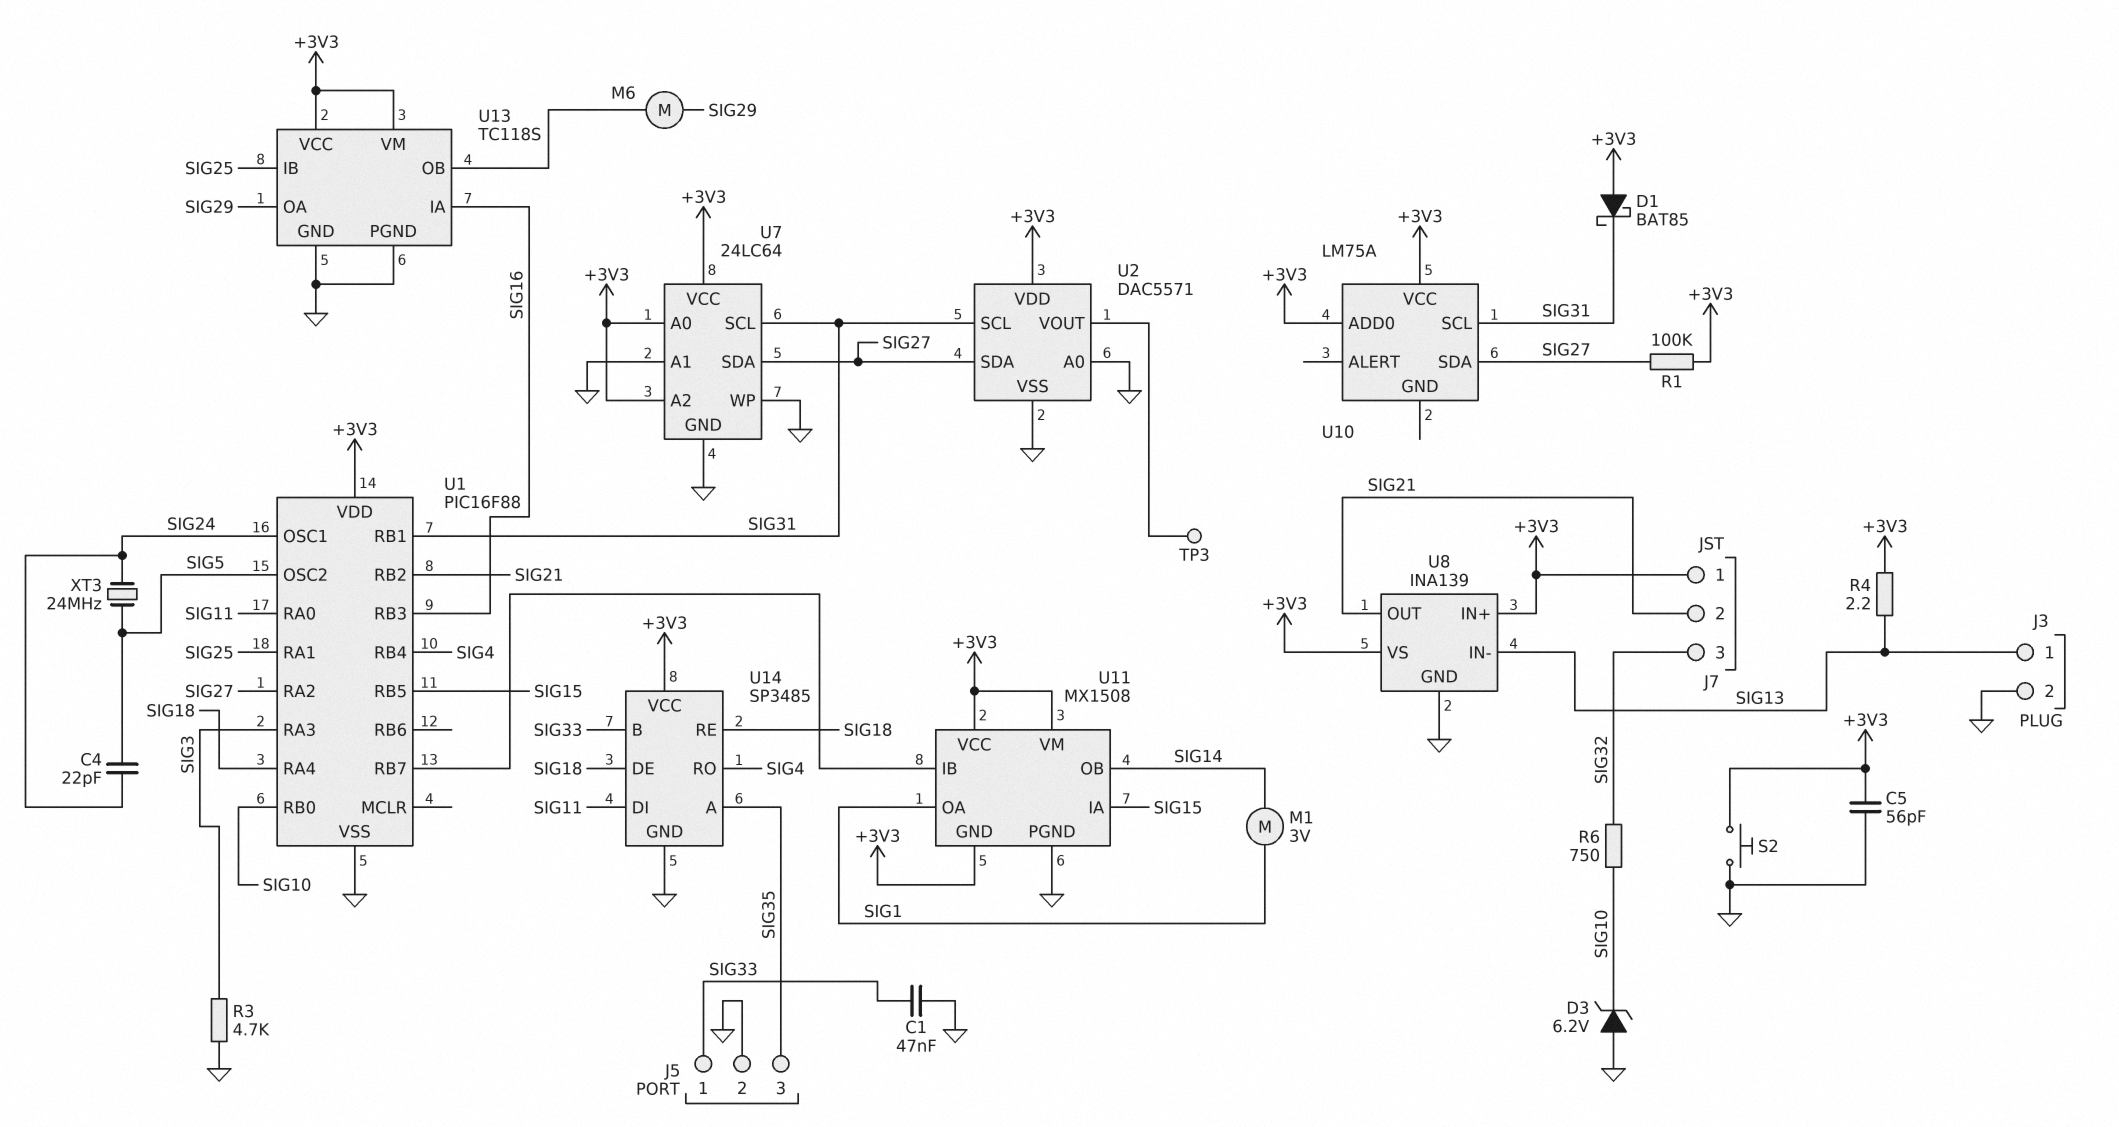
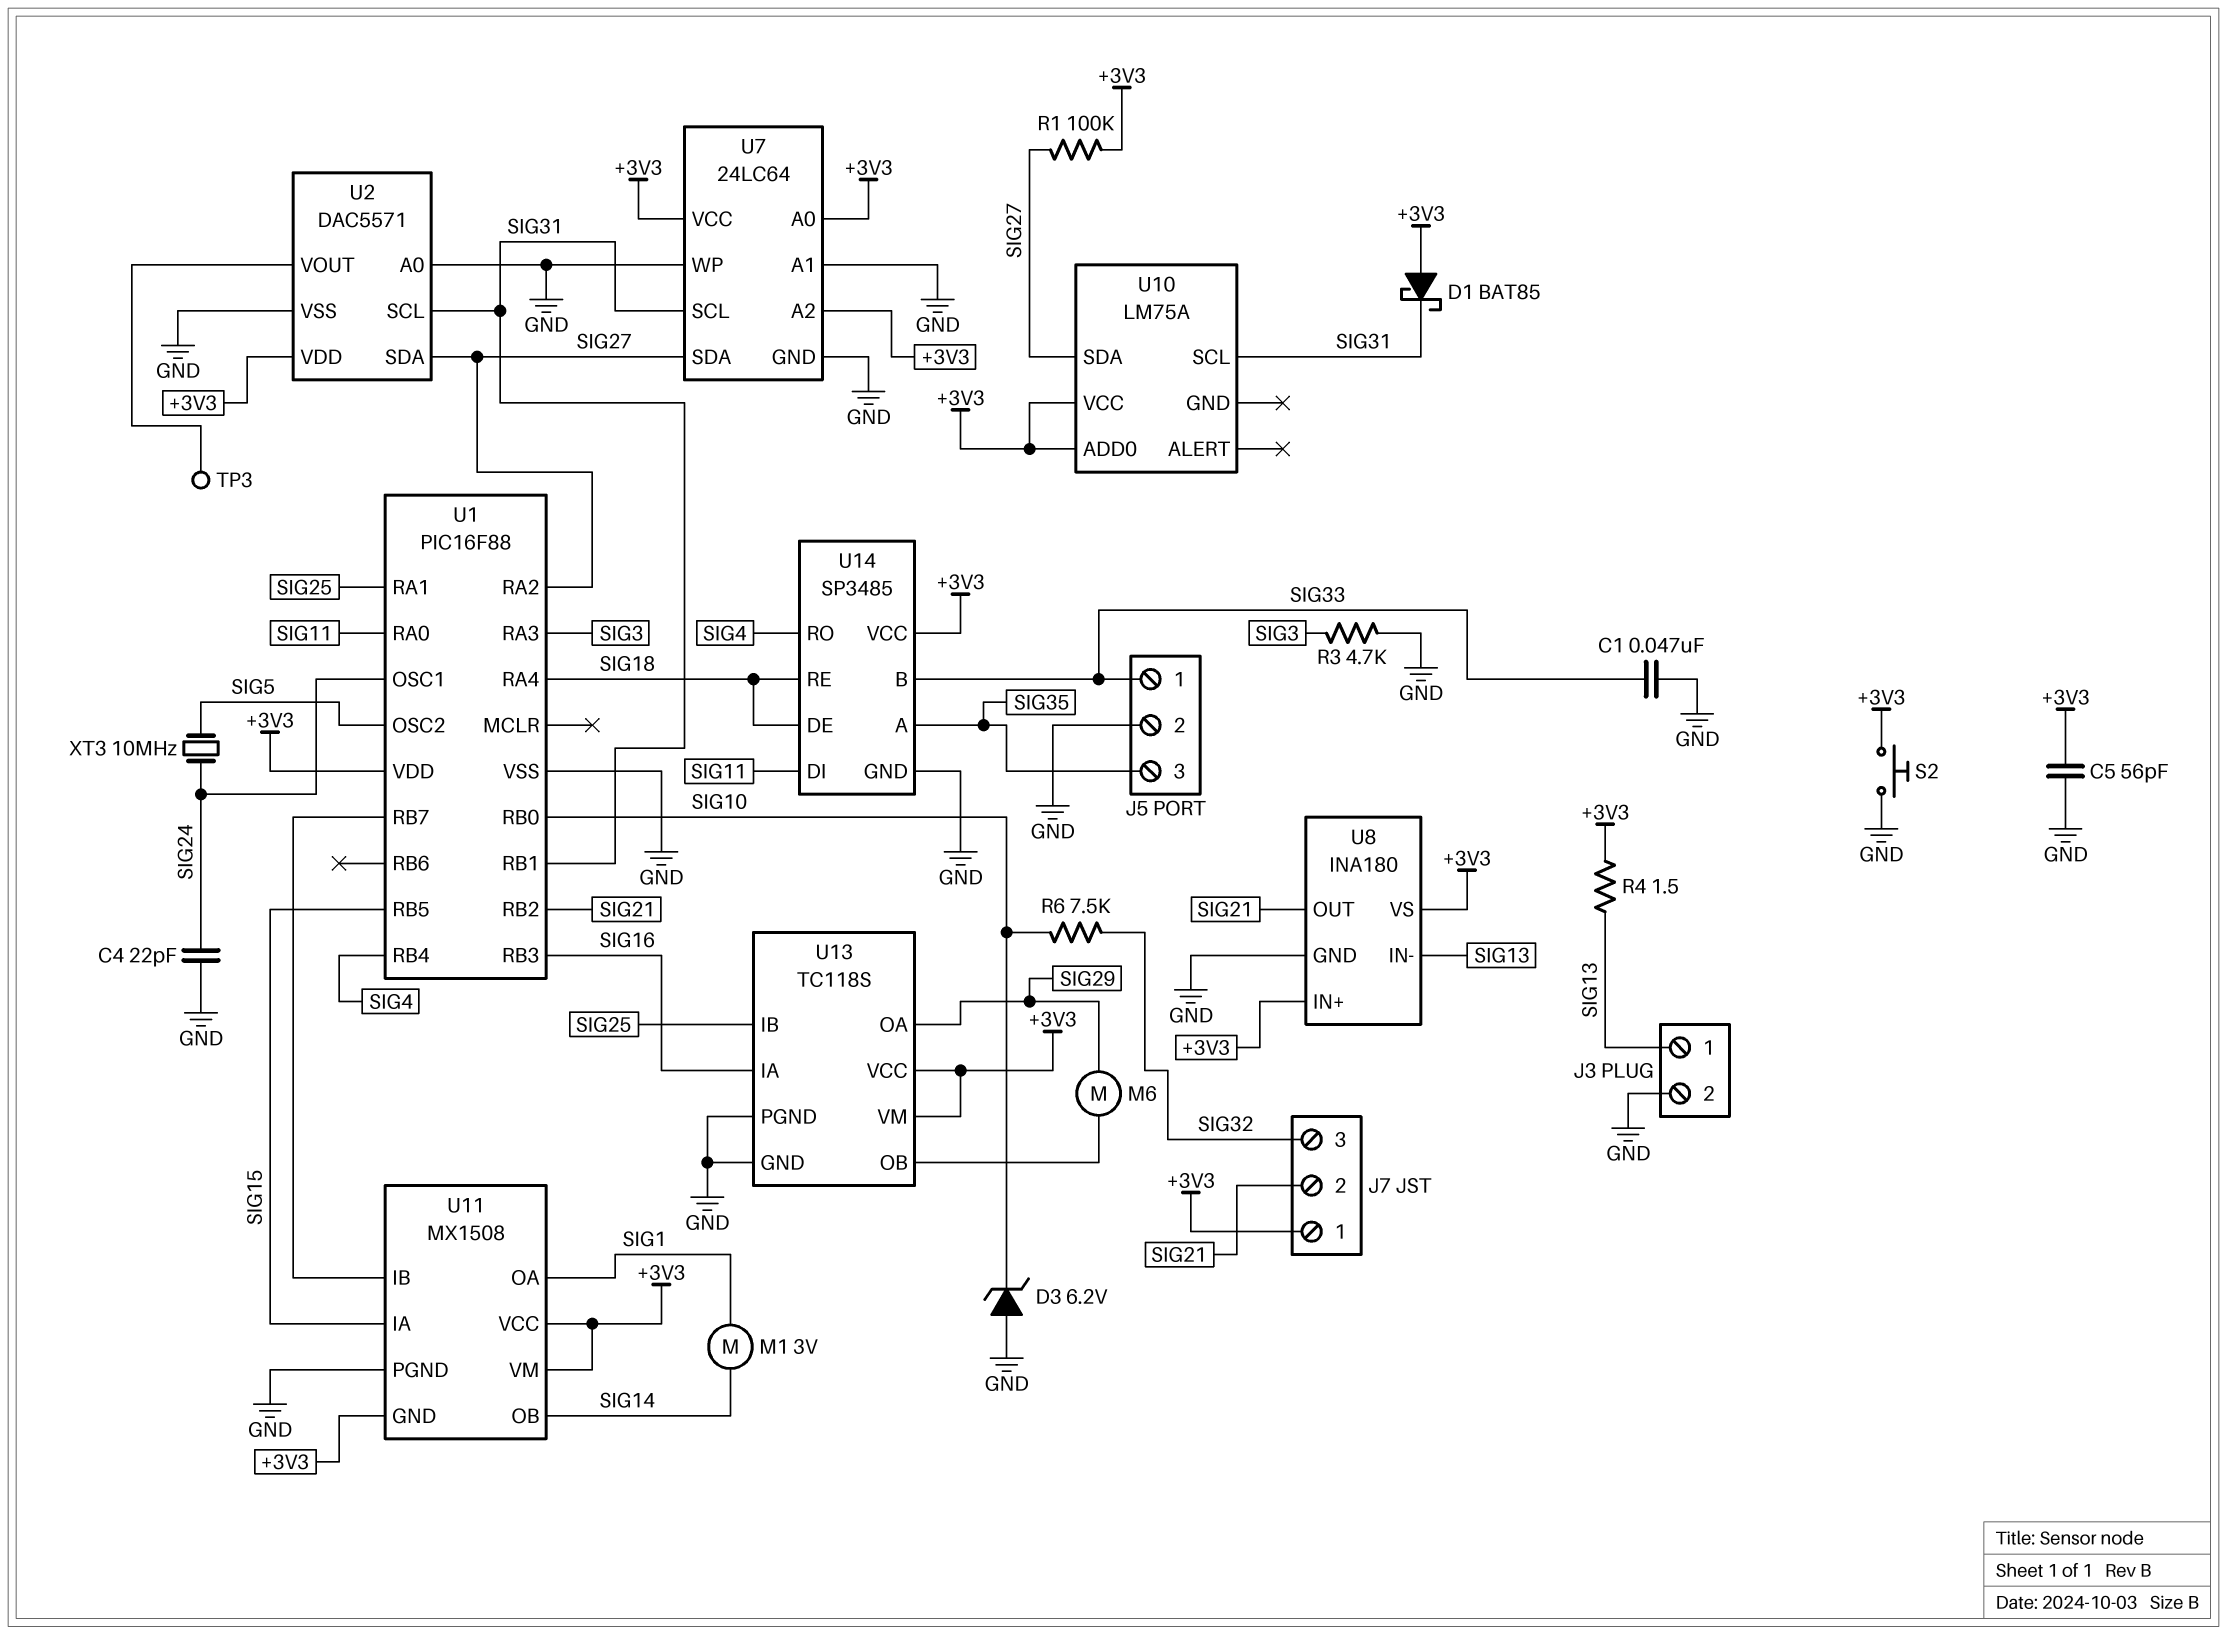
C4: 22pF (SIG5, SIG24) -> 22pF (GND, SIG24)
R4: 2.2 (+3V3, SIG13) -> 1.5 (+3V3, SIG13)
R6: 750 (SIG10, SIG32) -> 7.5k (SIG10, SIG32)
U8: INA139 -> INA180
XT3: 24MHz (SIG5, SIG24) -> 10MHz (SIG5, SIG24)

